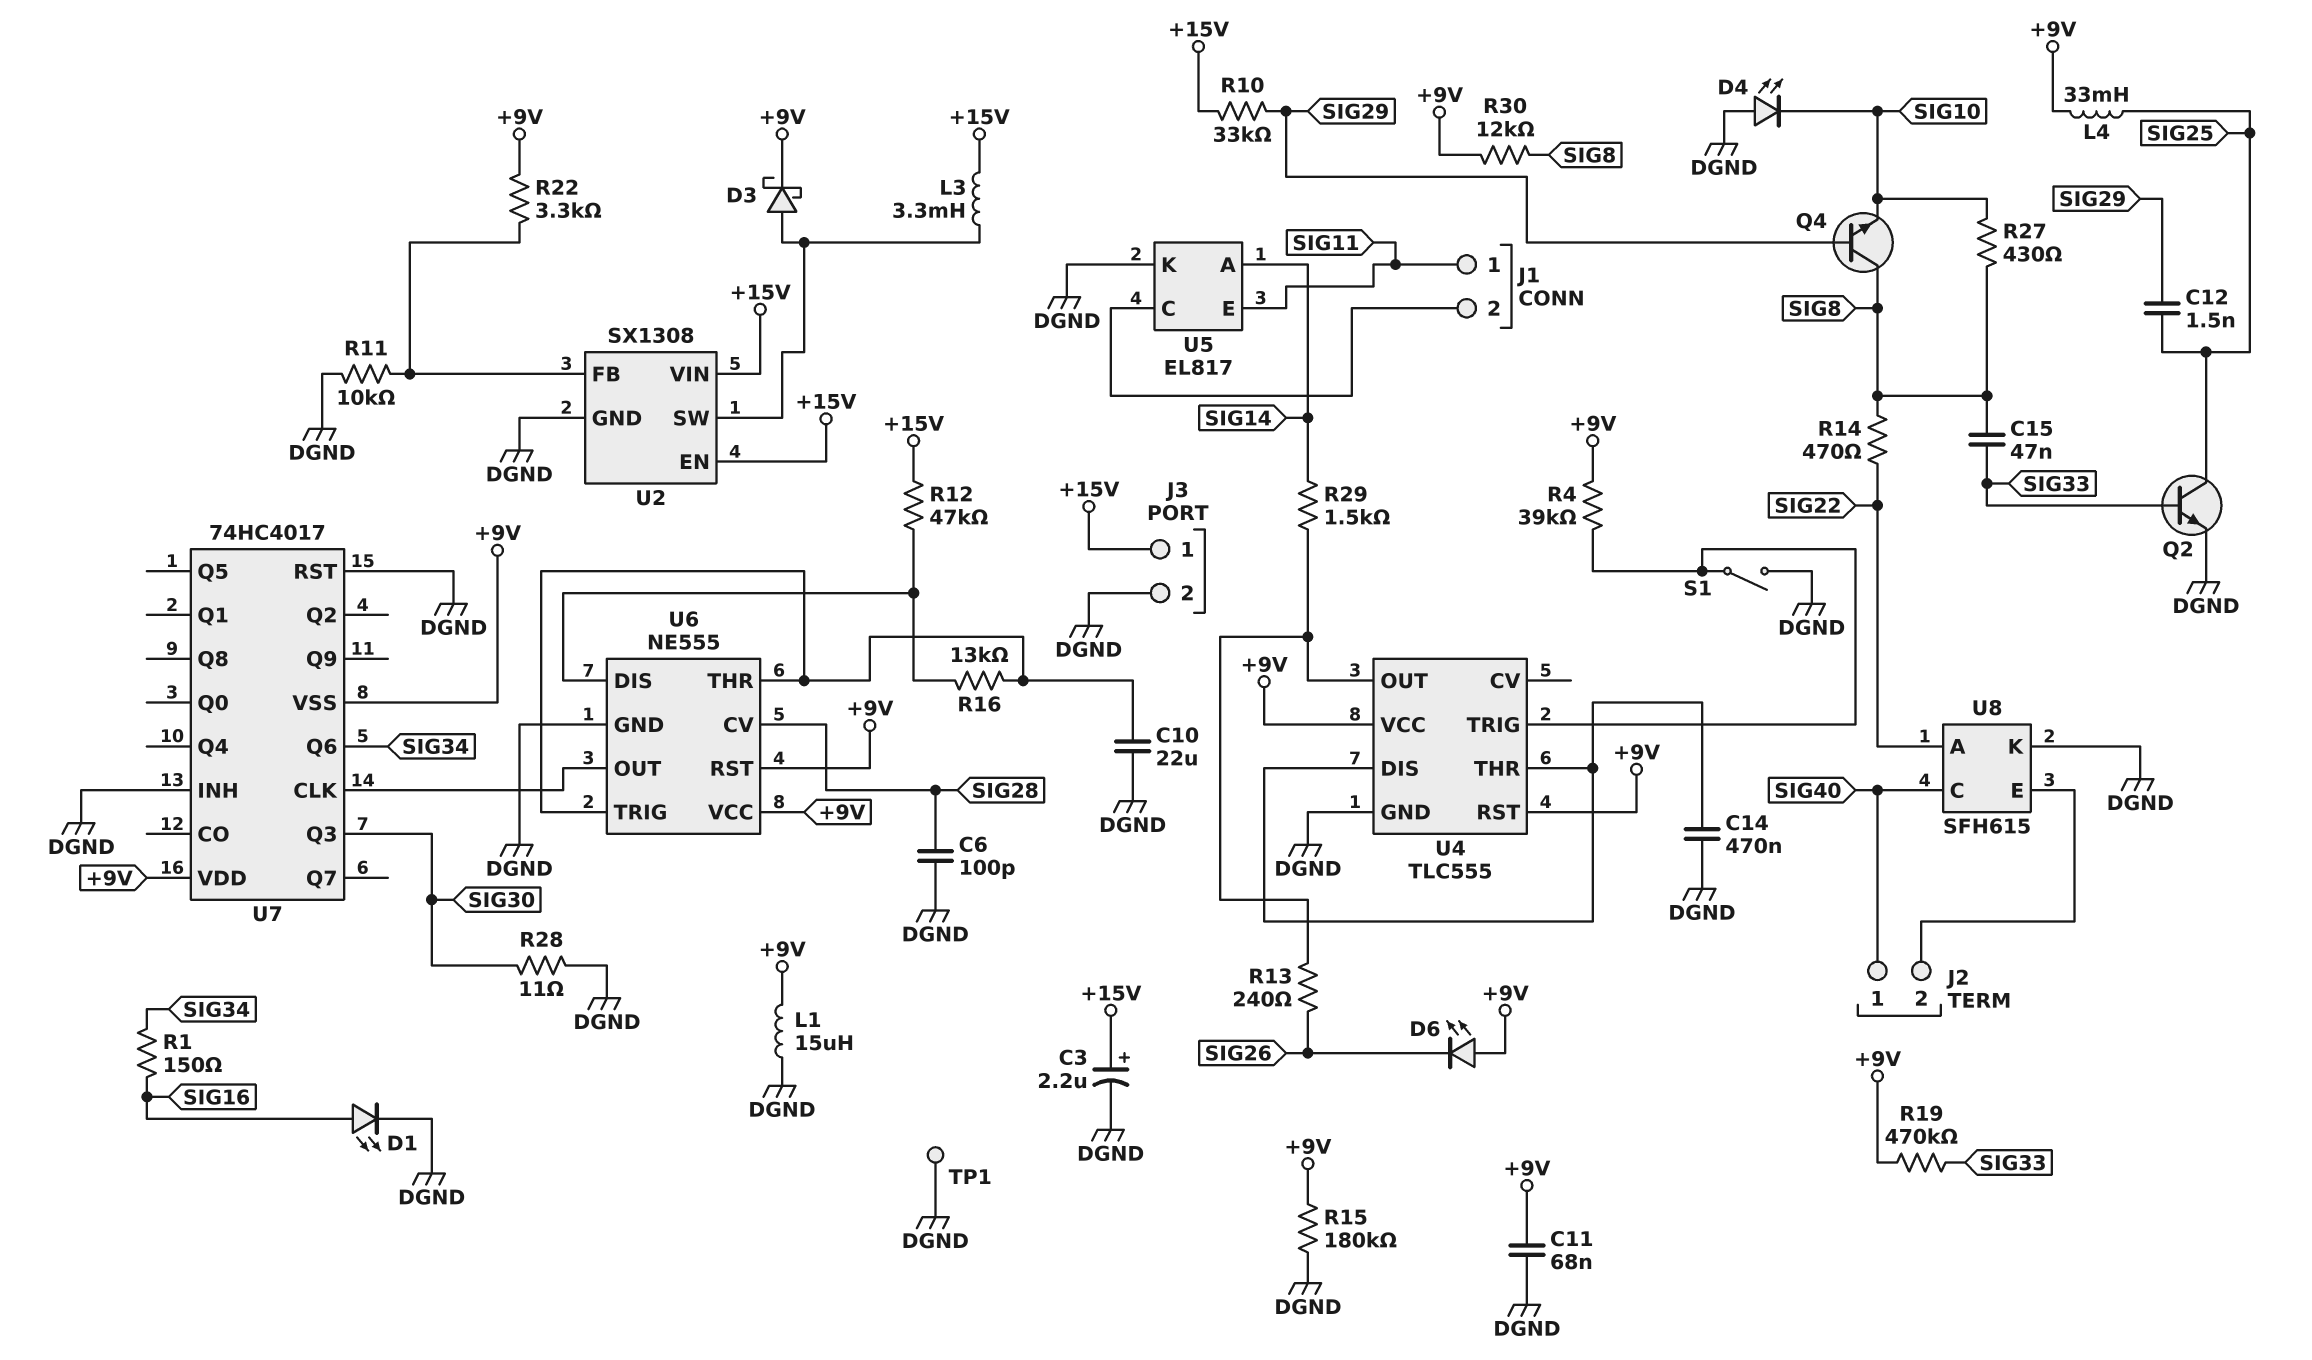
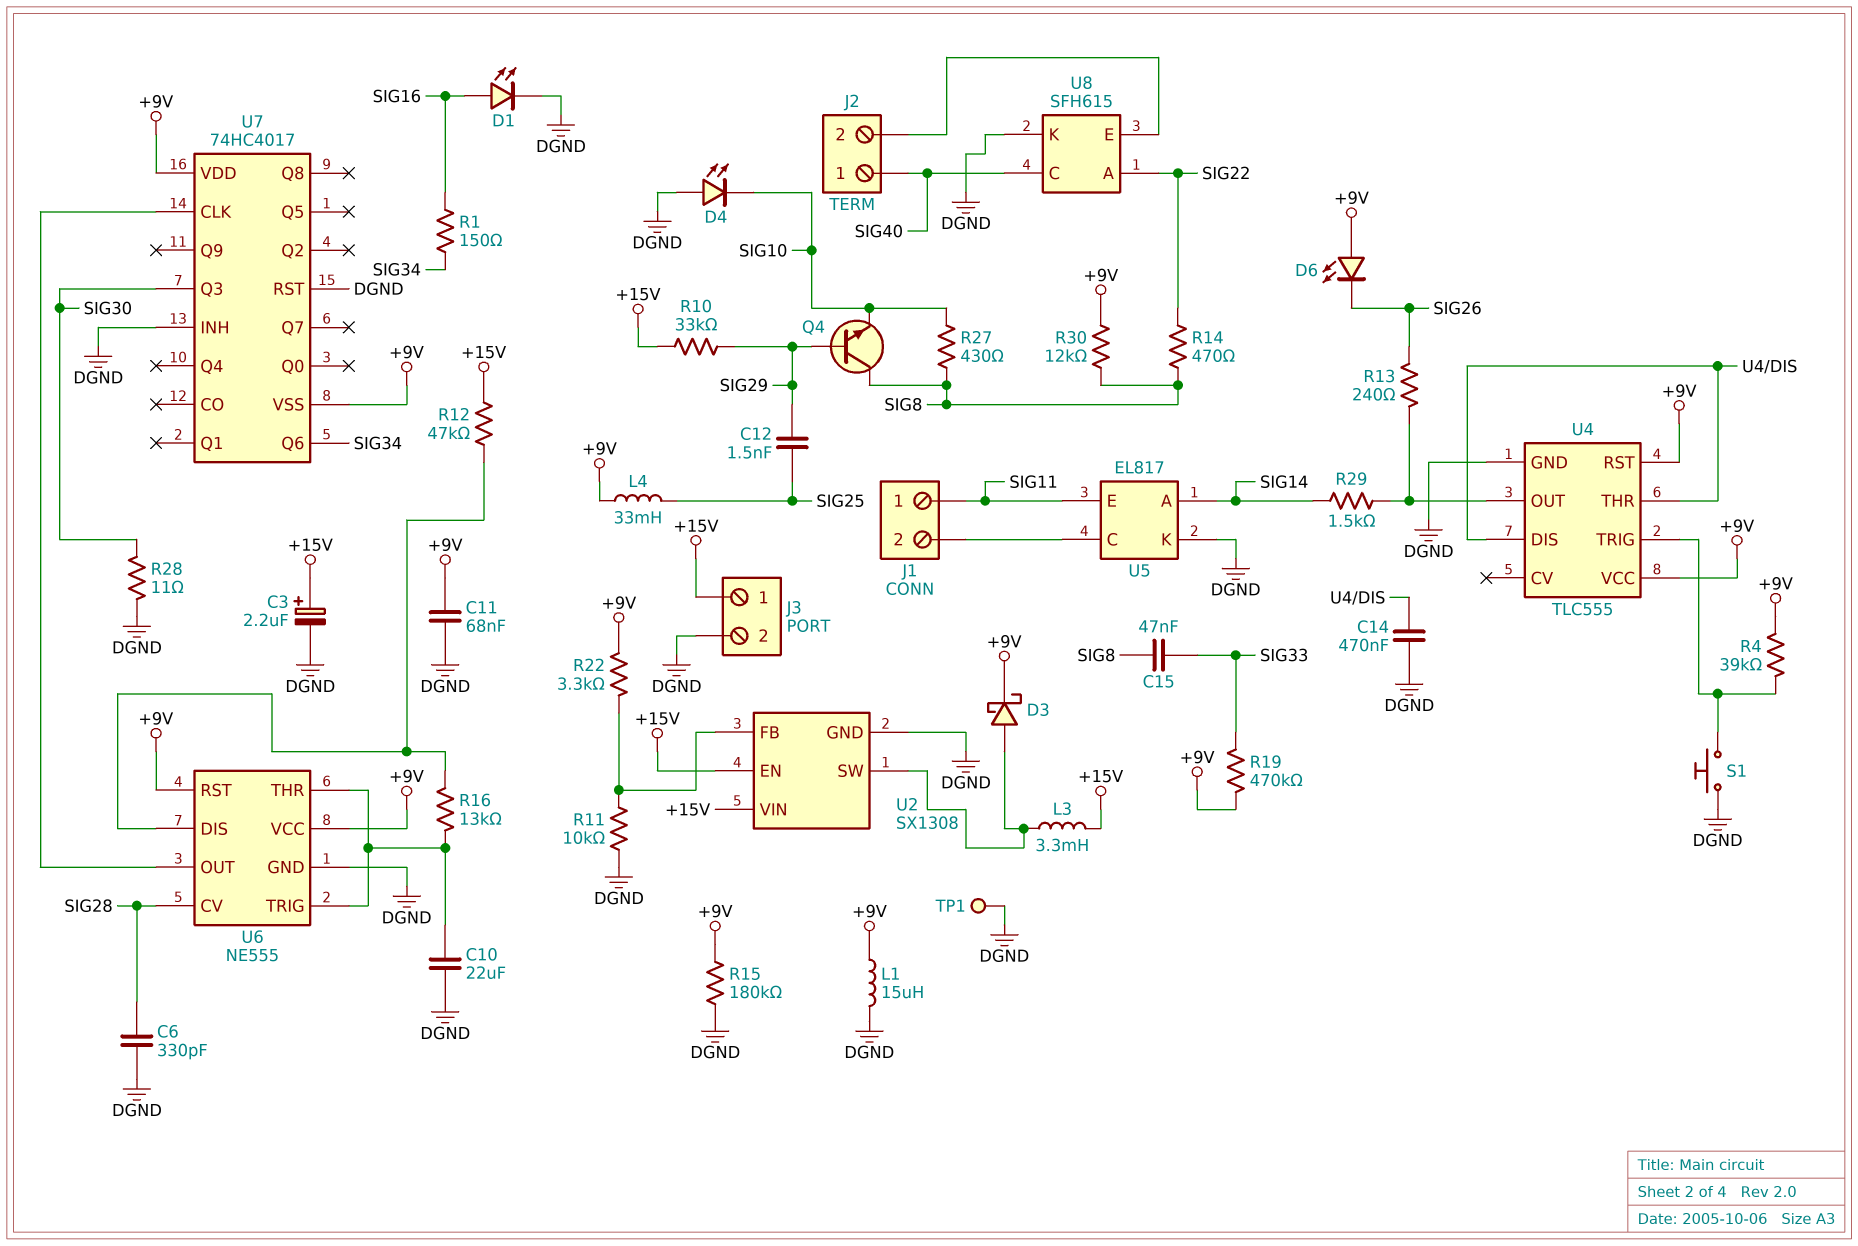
C6: 100pF (DGND, SIG28) -> 330pF (DGND, SIG28)
Q2: NPN (B SIG33, C SIG25, E DGND) -> none
S1: switch (DGND, U4/TRIG) -> button (DGND, U4/TRIG)

